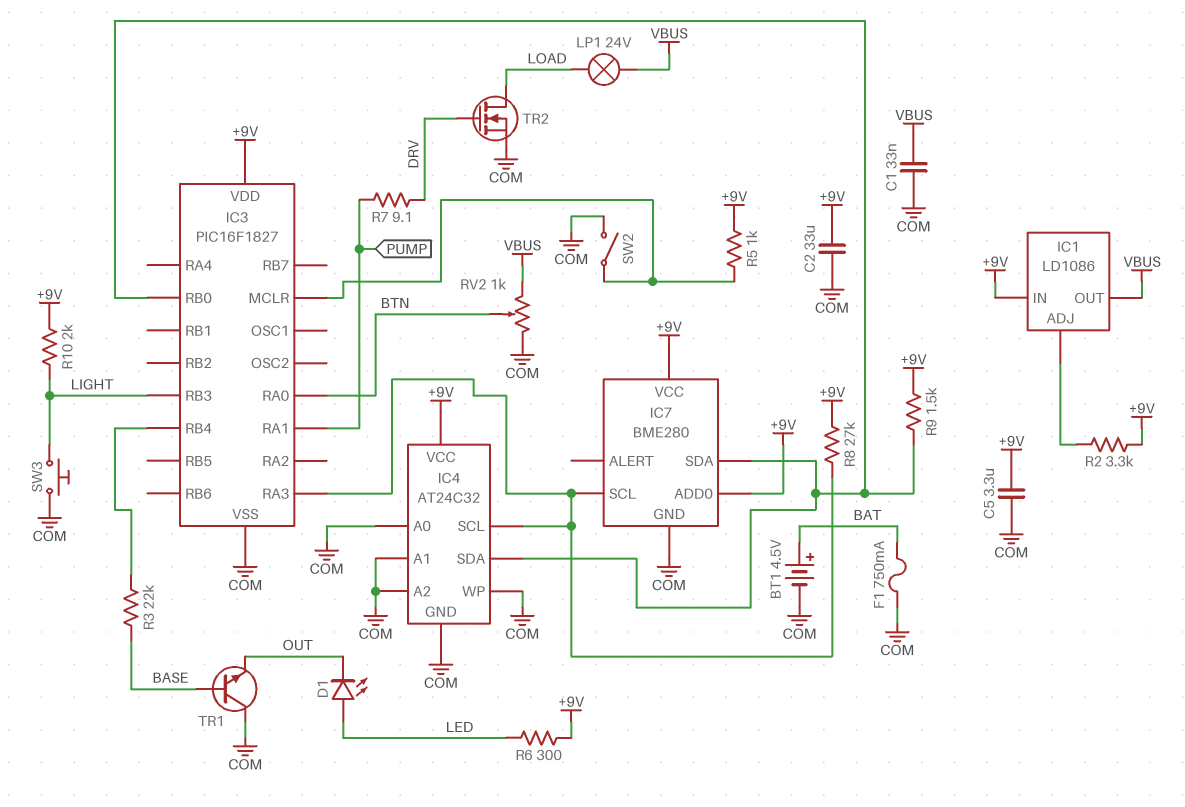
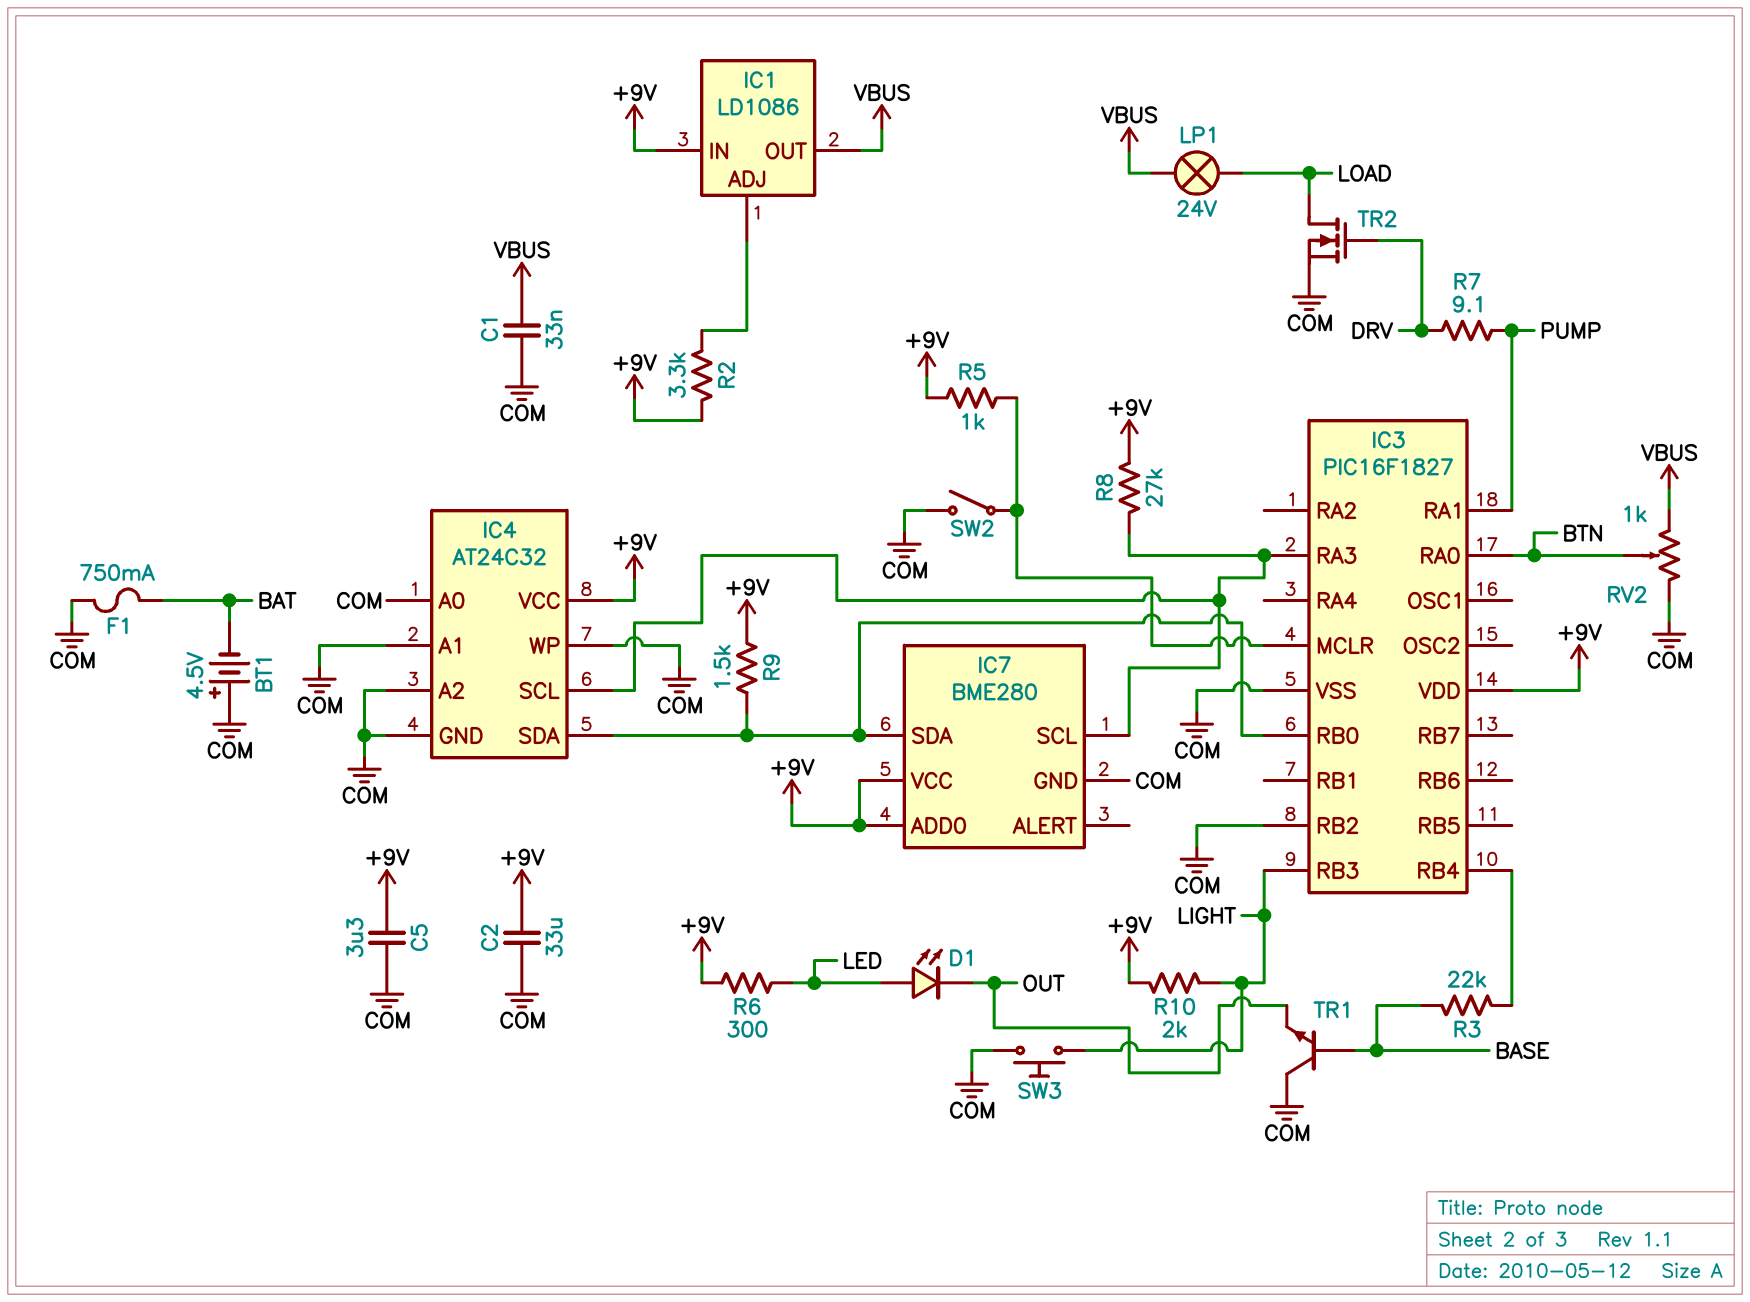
BT1: 4.5V (plus BAT, minus COM) -> 4.5V (plus COM, minus BAT)
IC3 pin RB2: none -> COM

